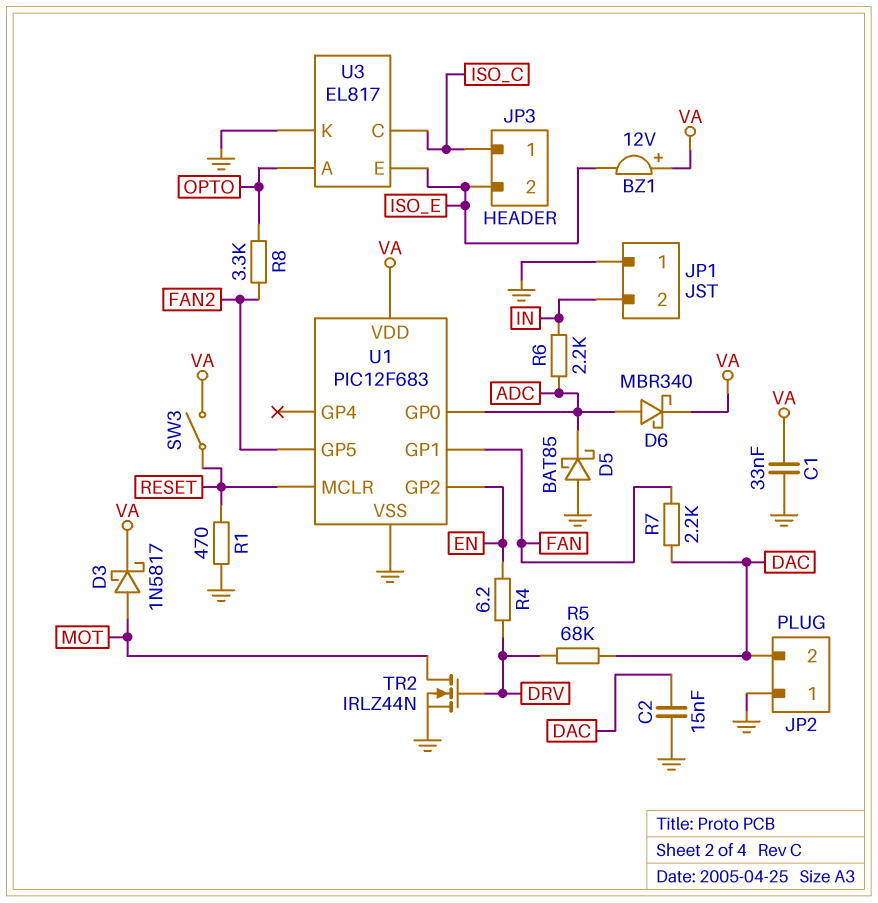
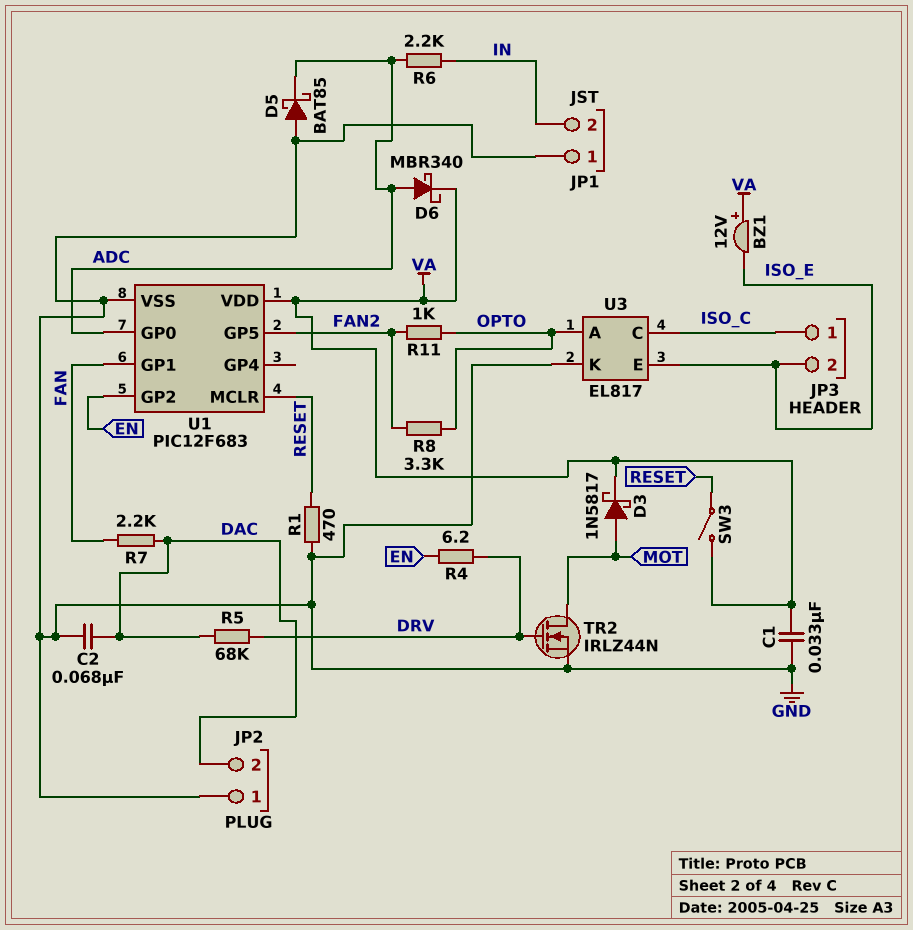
C2: 15nF (DAC, GND) -> 68nF (DAC, GND)
R11: none -> 1k (FAN2, OPTO)

